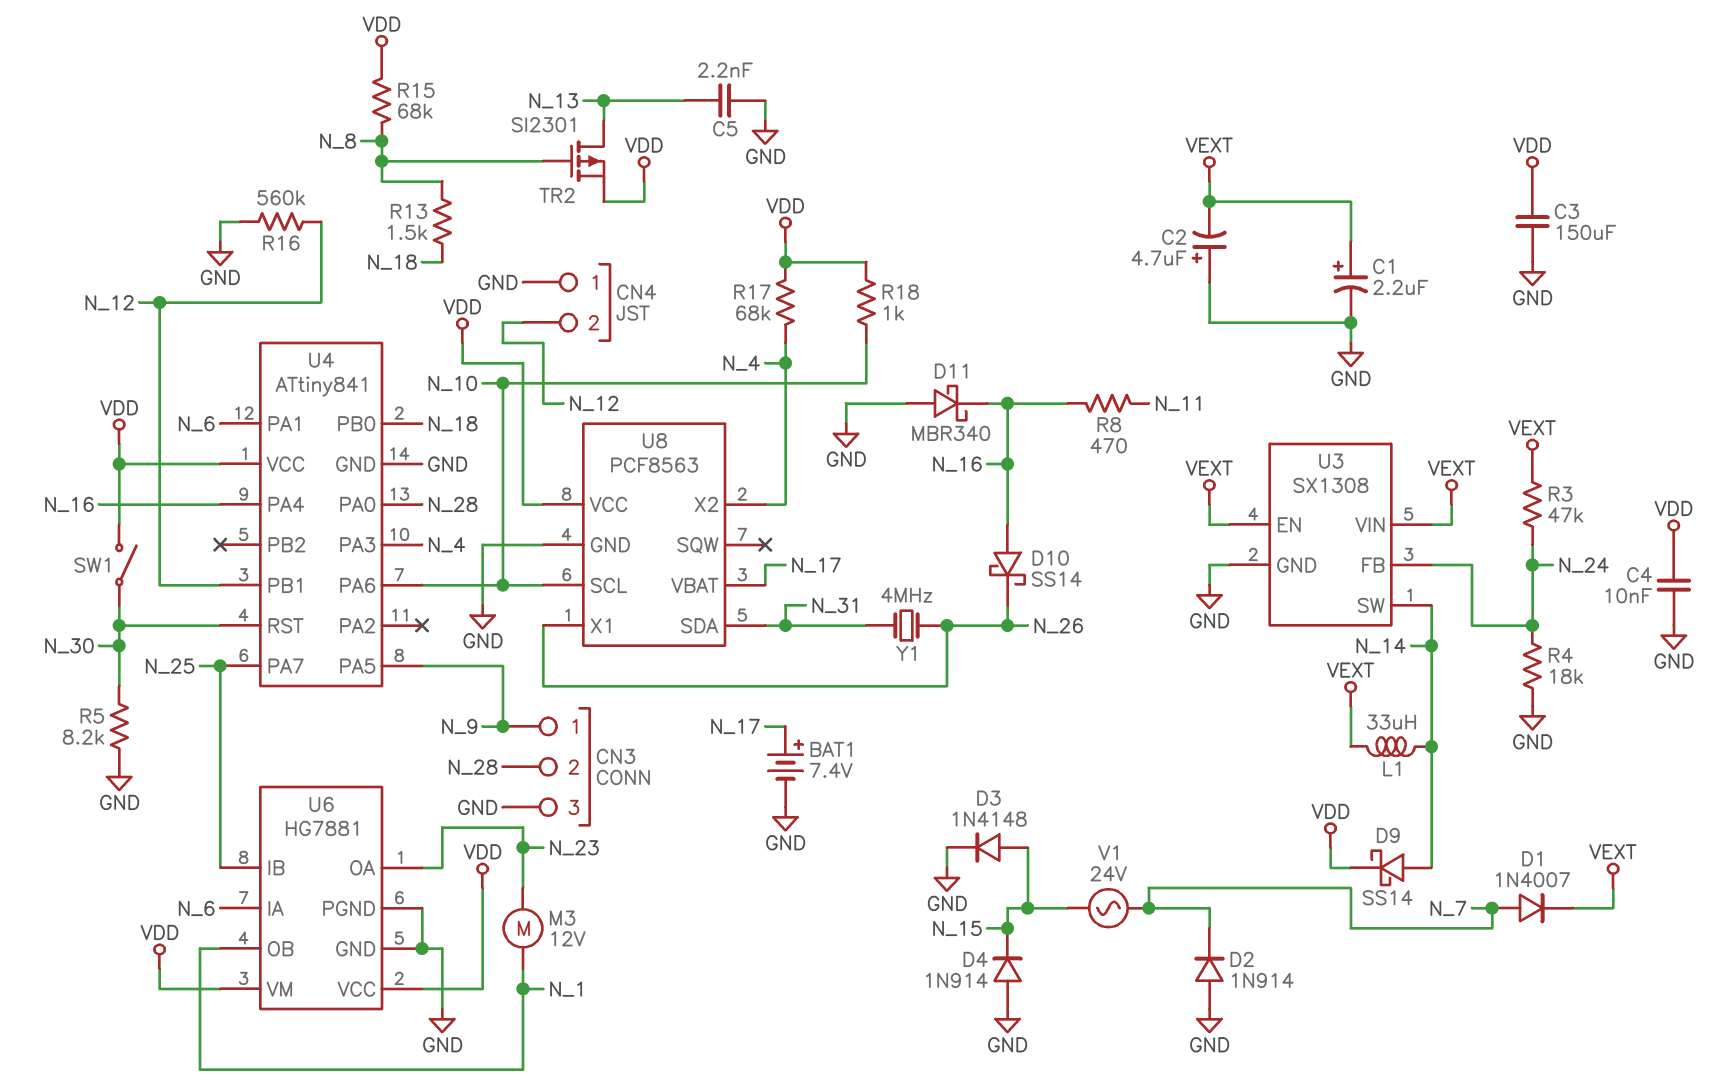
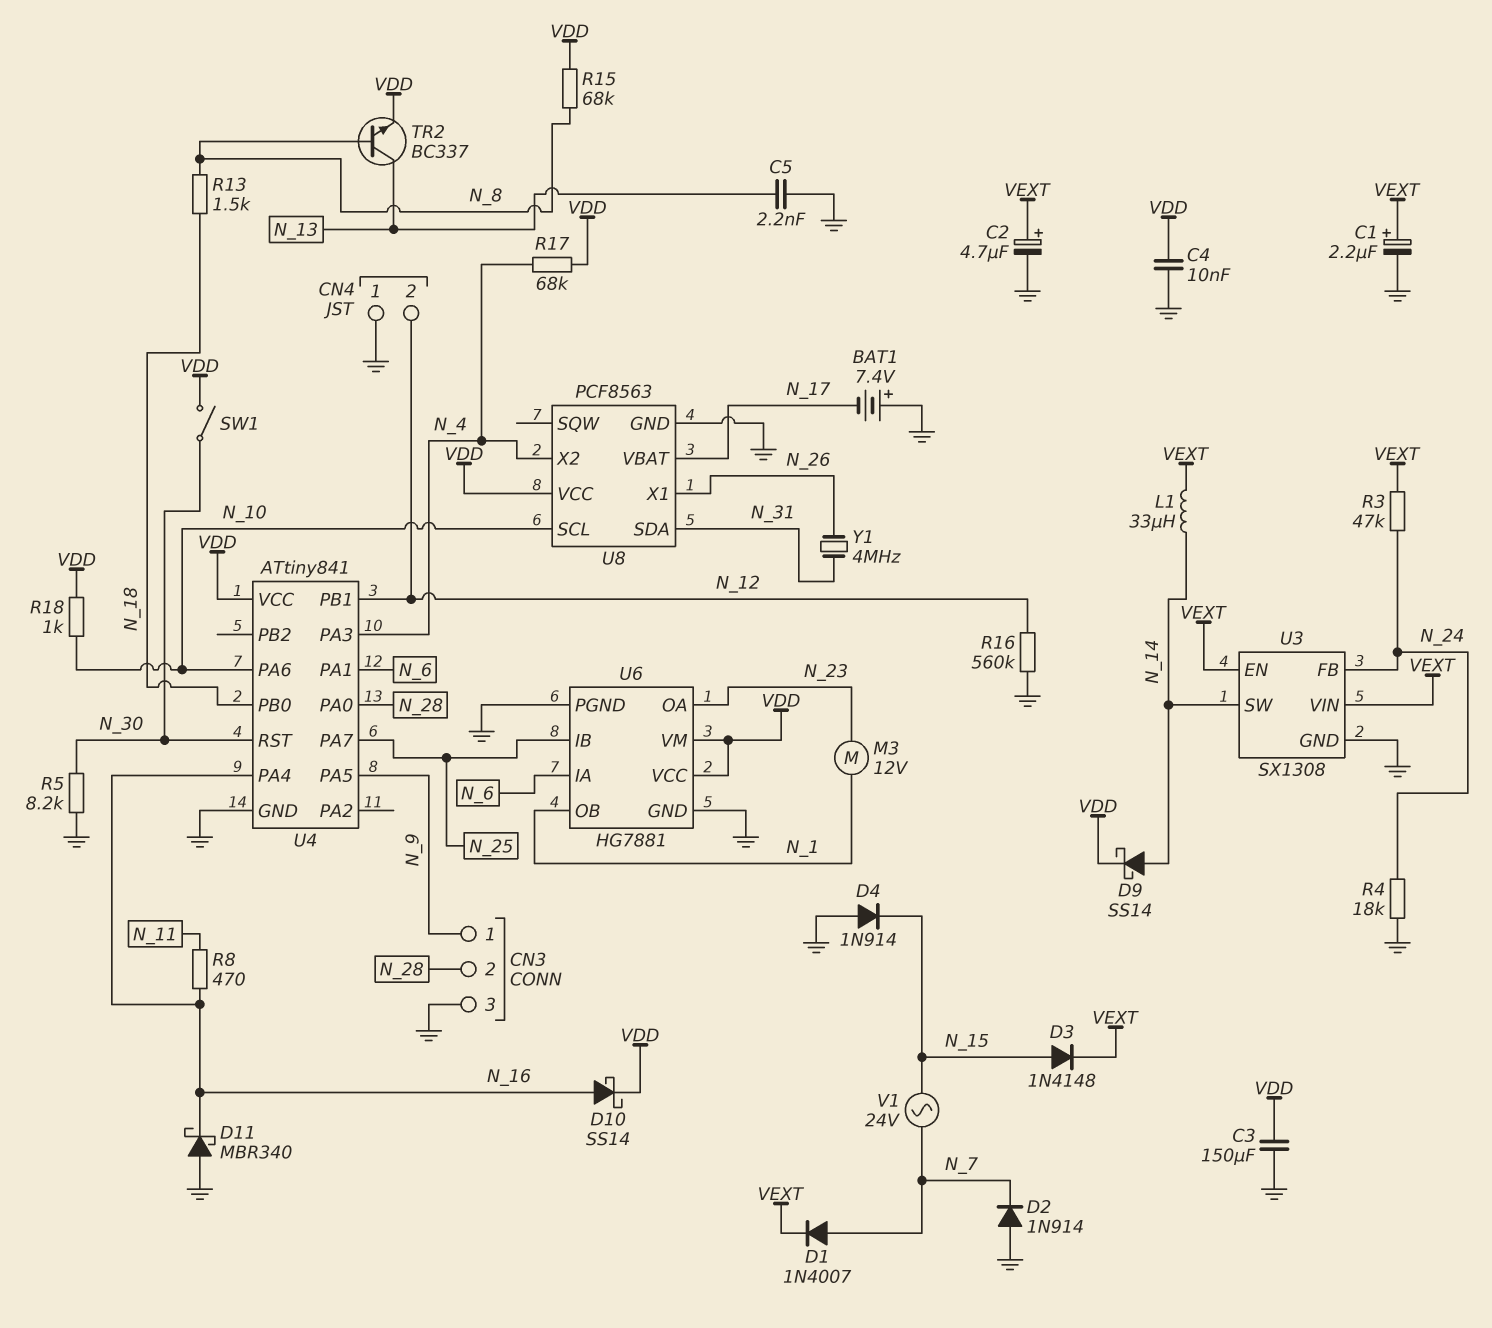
BAT1: 7.4V (plus N_17, minus GND) -> 7.4V (plus GND, minus N_17)
C2: 4.7uF (plus GND, minus VEXT) -> 4.7uF (plus VEXT, minus GND)
D3: diode 1N4148 (A N_15, K GND) -> diode 1N4148 (A N_15, K VEXT)
D10: schottky SS14 (A N_16, K N_26) -> schottky SS14 (A N_16, K VDD)
TR2: PMOS SI2301 (G N_8, D N_13, S VDD) -> NPN BC337 (B N_8, C N_13, E VDD)

